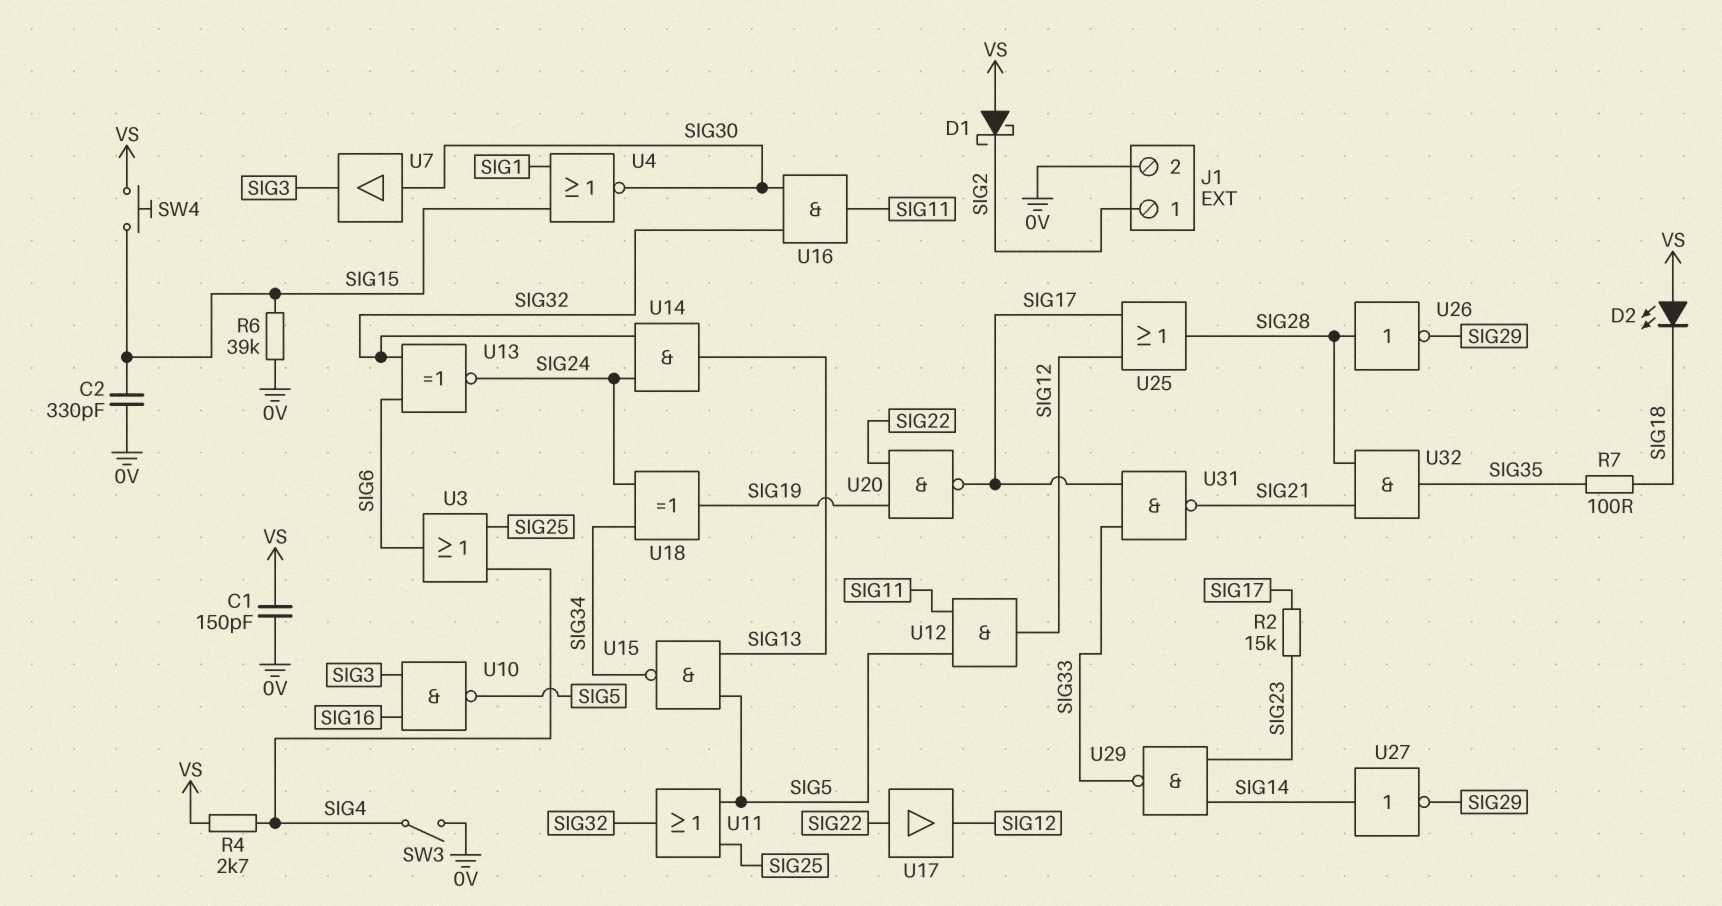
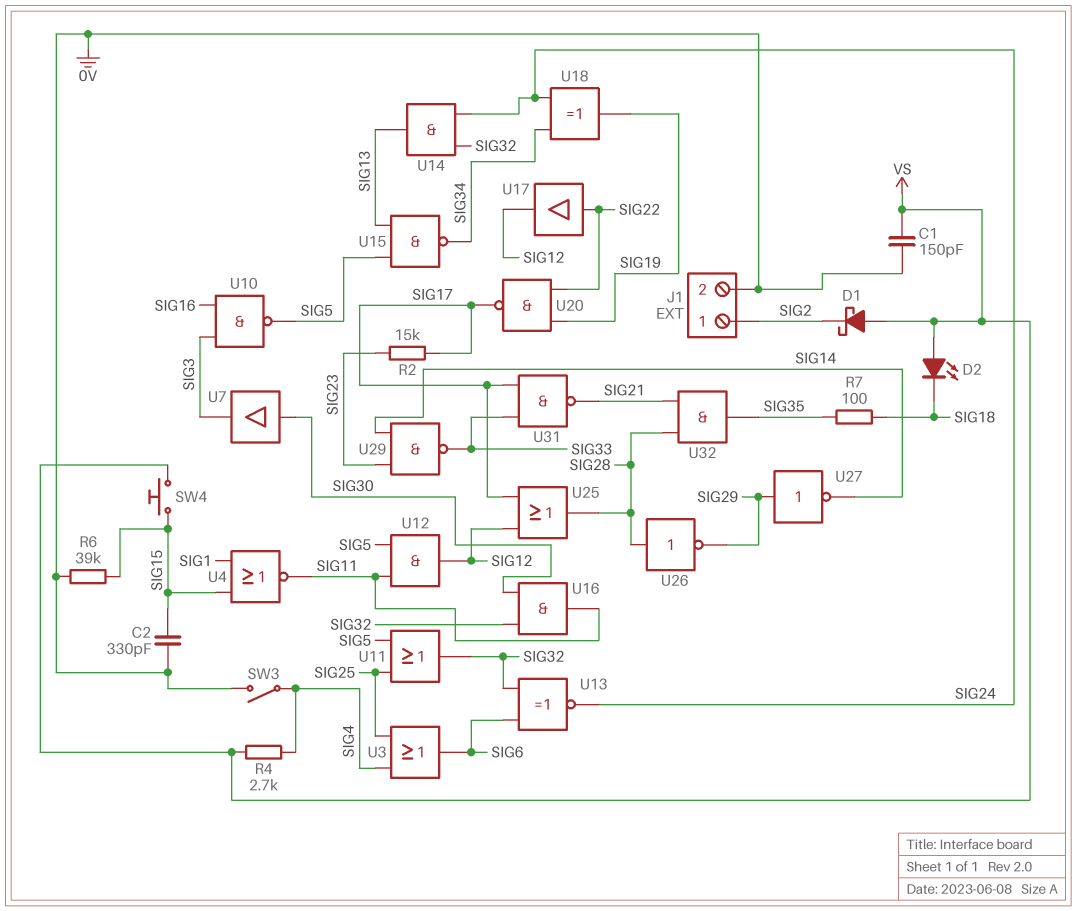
U4: NOR (in SIG1, in SIG15, out SIG30) -> NOR (in SIG1, in SIG15, out SIG11)
U27: NOT (in SIG14, out SIG29) -> NOT (in SIG29, out SIG14)

